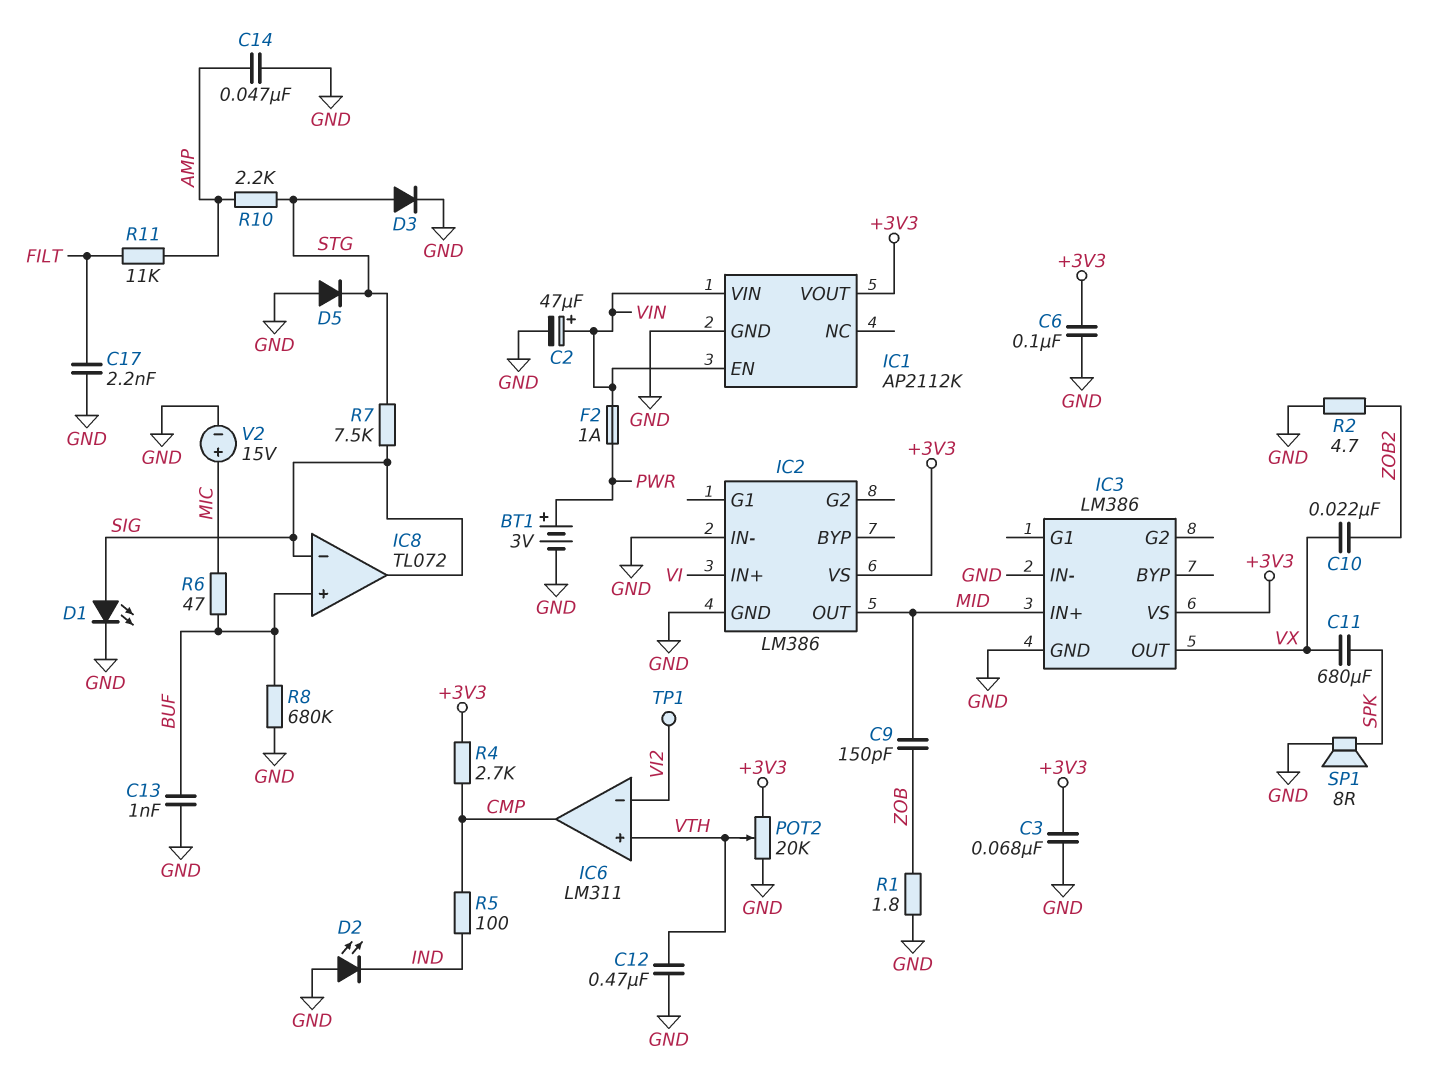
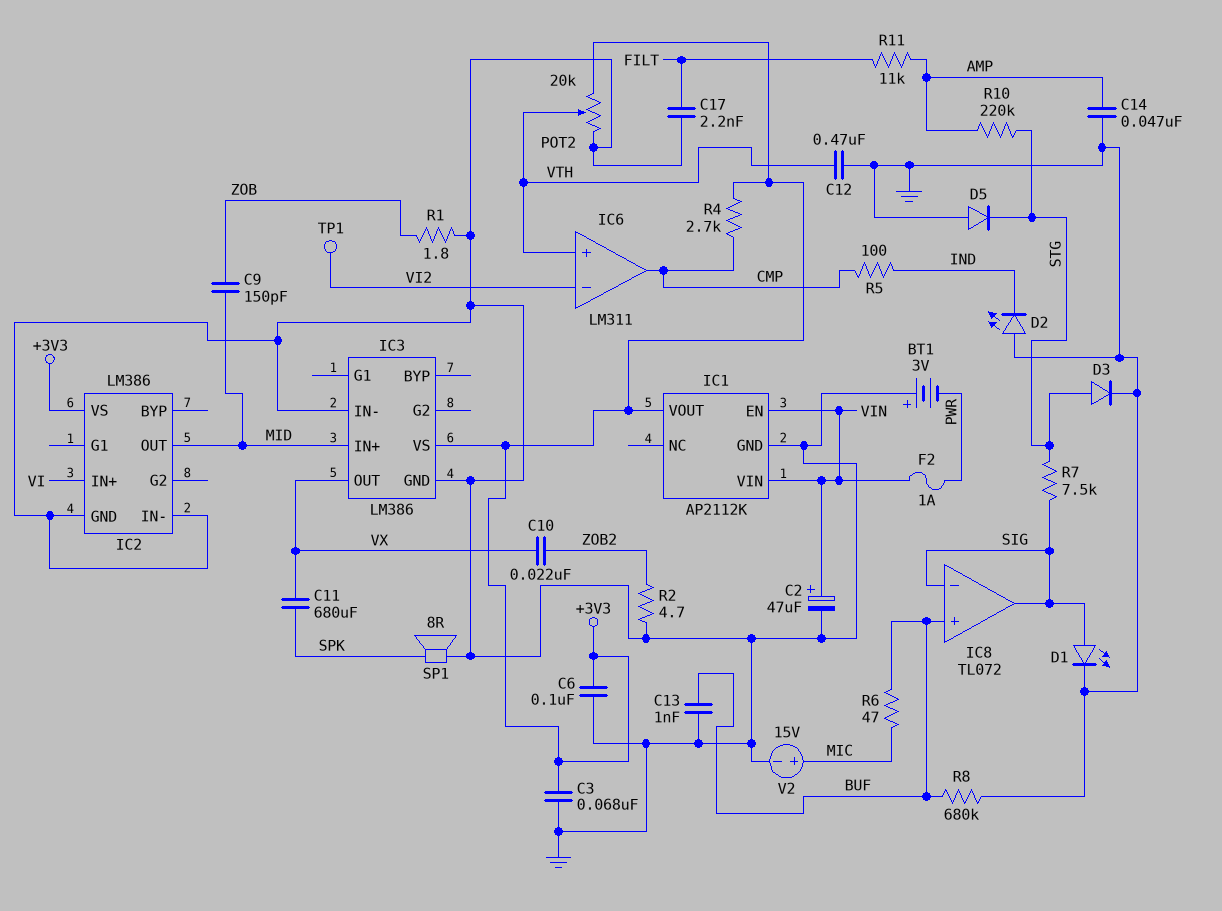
BT1: 3V (plus PWR, minus GND) -> 3V (plus GND, minus PWR)
R10: 2.2k (AMP, STG) -> 220k (AMP, STG)

